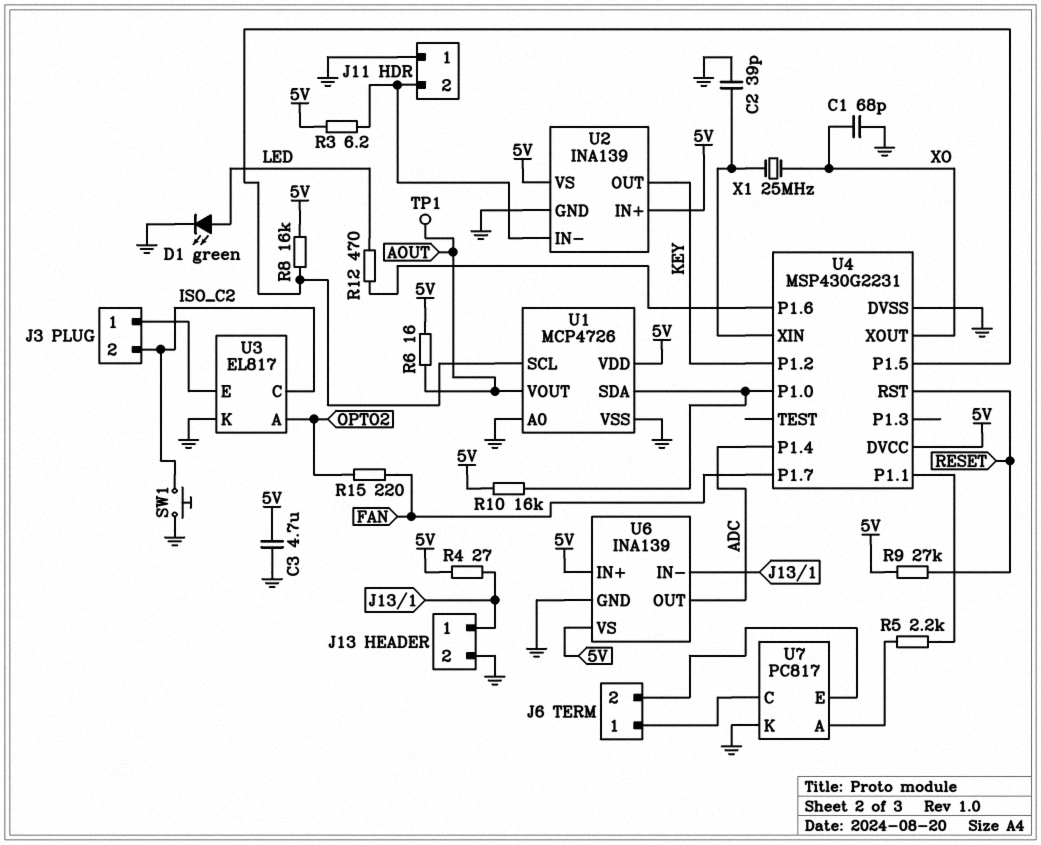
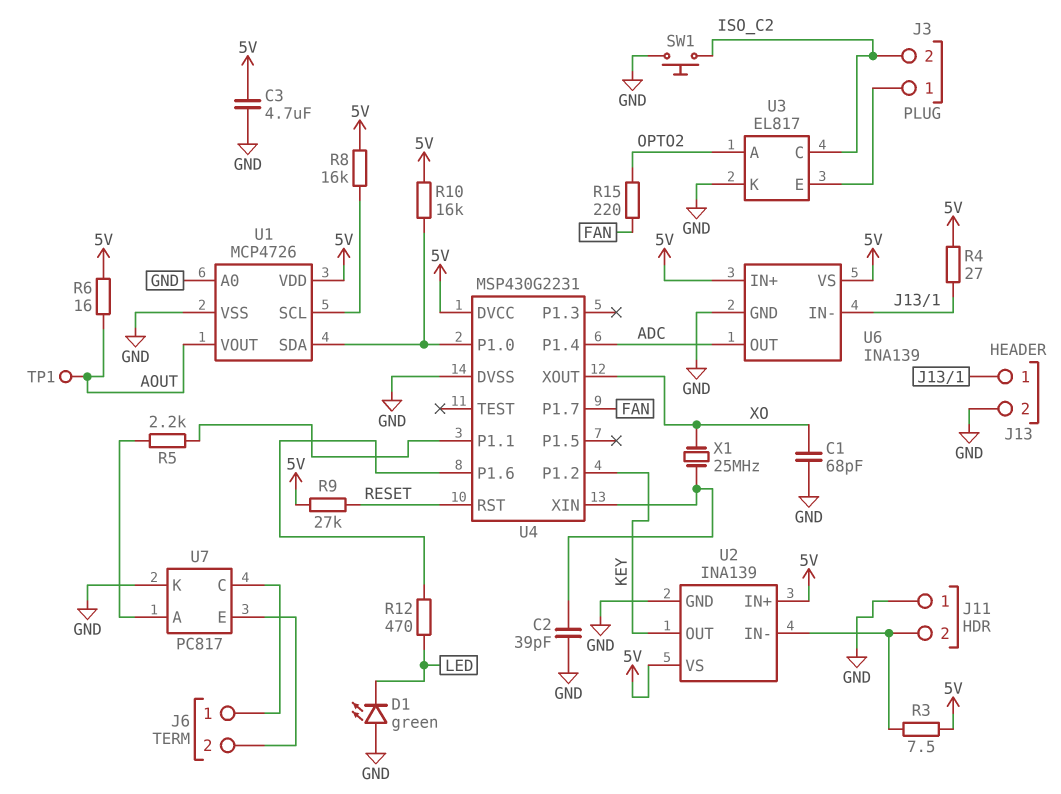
D1: LED green (A LED, K GND) -> LED green (A GND, K LED)
R3: 6.2 (5V, J11/2) -> 7.5 (5V, J11/2)
U4 pin P1.5: U1/SCL -> none

